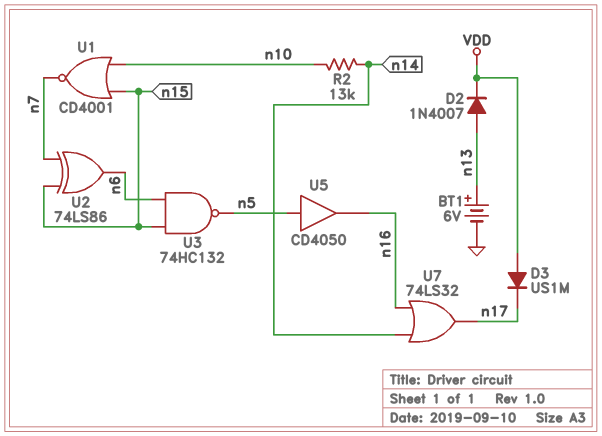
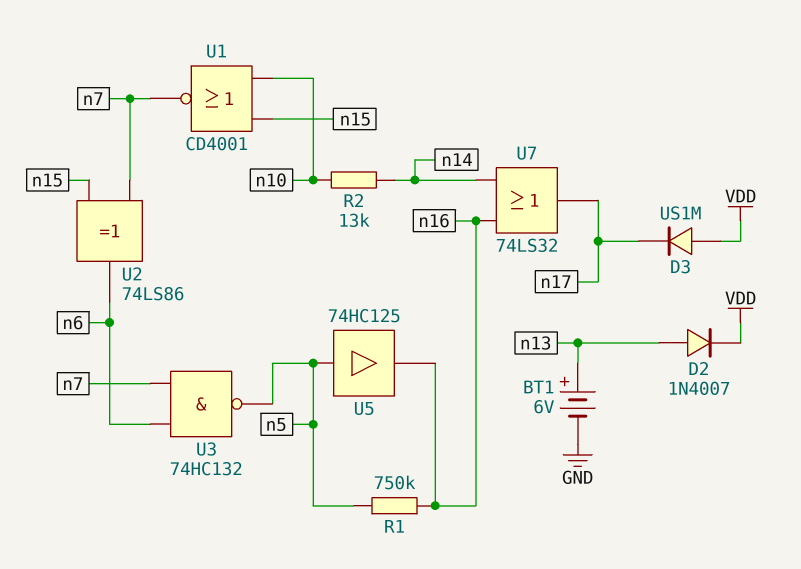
R1: none -> 750k (n5, n16)
U3: NAND 74HC132 (in n6, in n15, out n5) -> NAND 74HC132 (in n6, in n7, out n5)
U5: buffer CD4050 (in n5, out n16) -> buffer 74HC125 (in n5, out n16)

